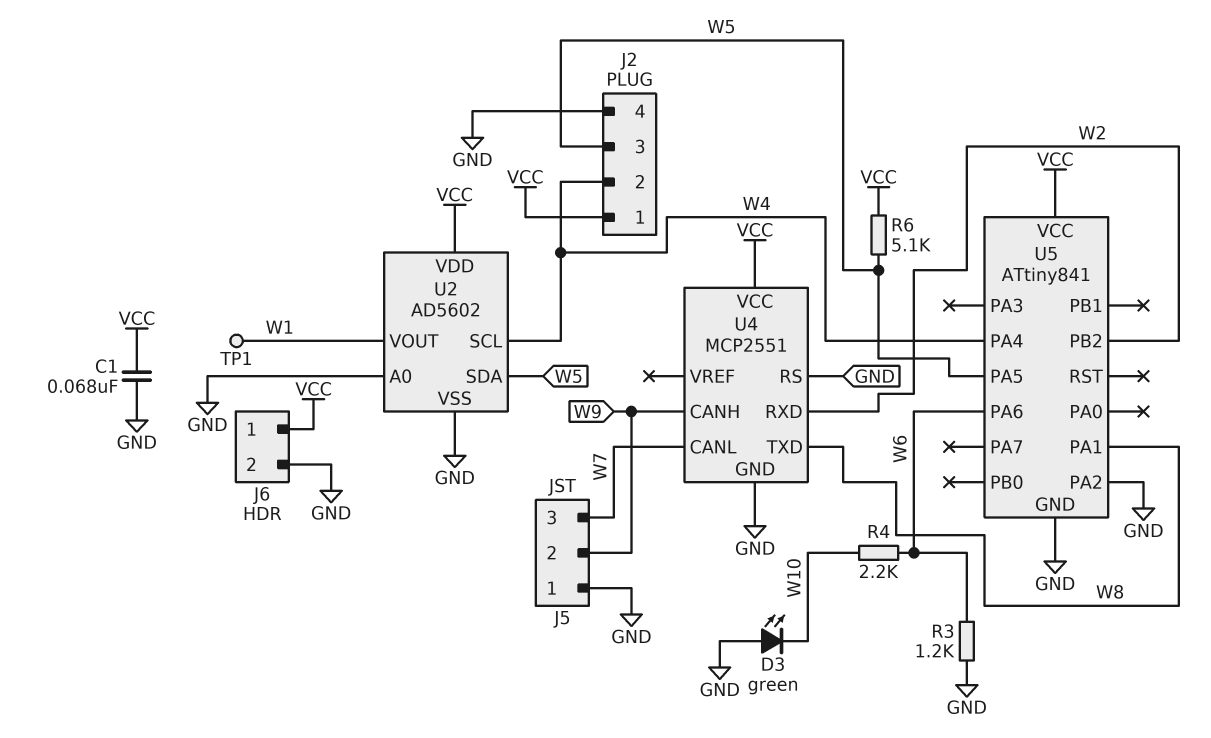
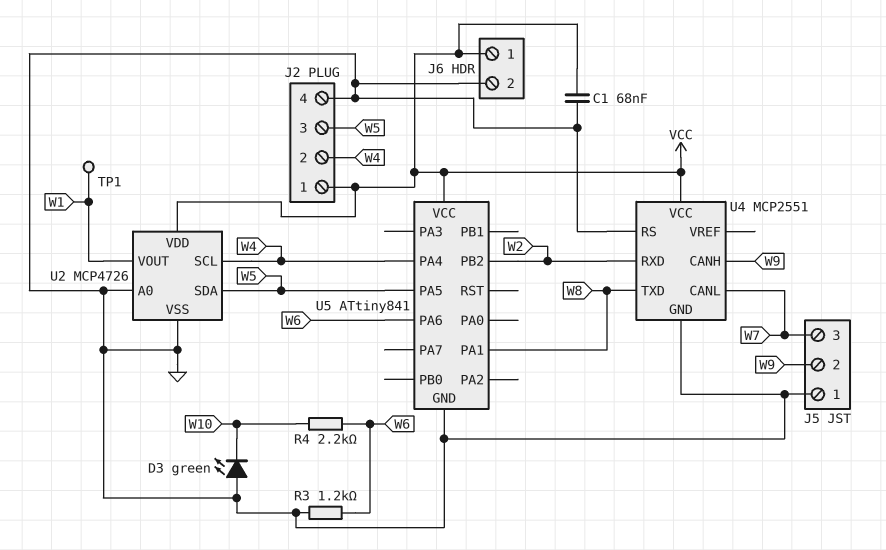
R6: 5.1k (VCC, W5) -> none
U2: AD5602 -> MCP4726
U5 pin PA2: GND -> none

